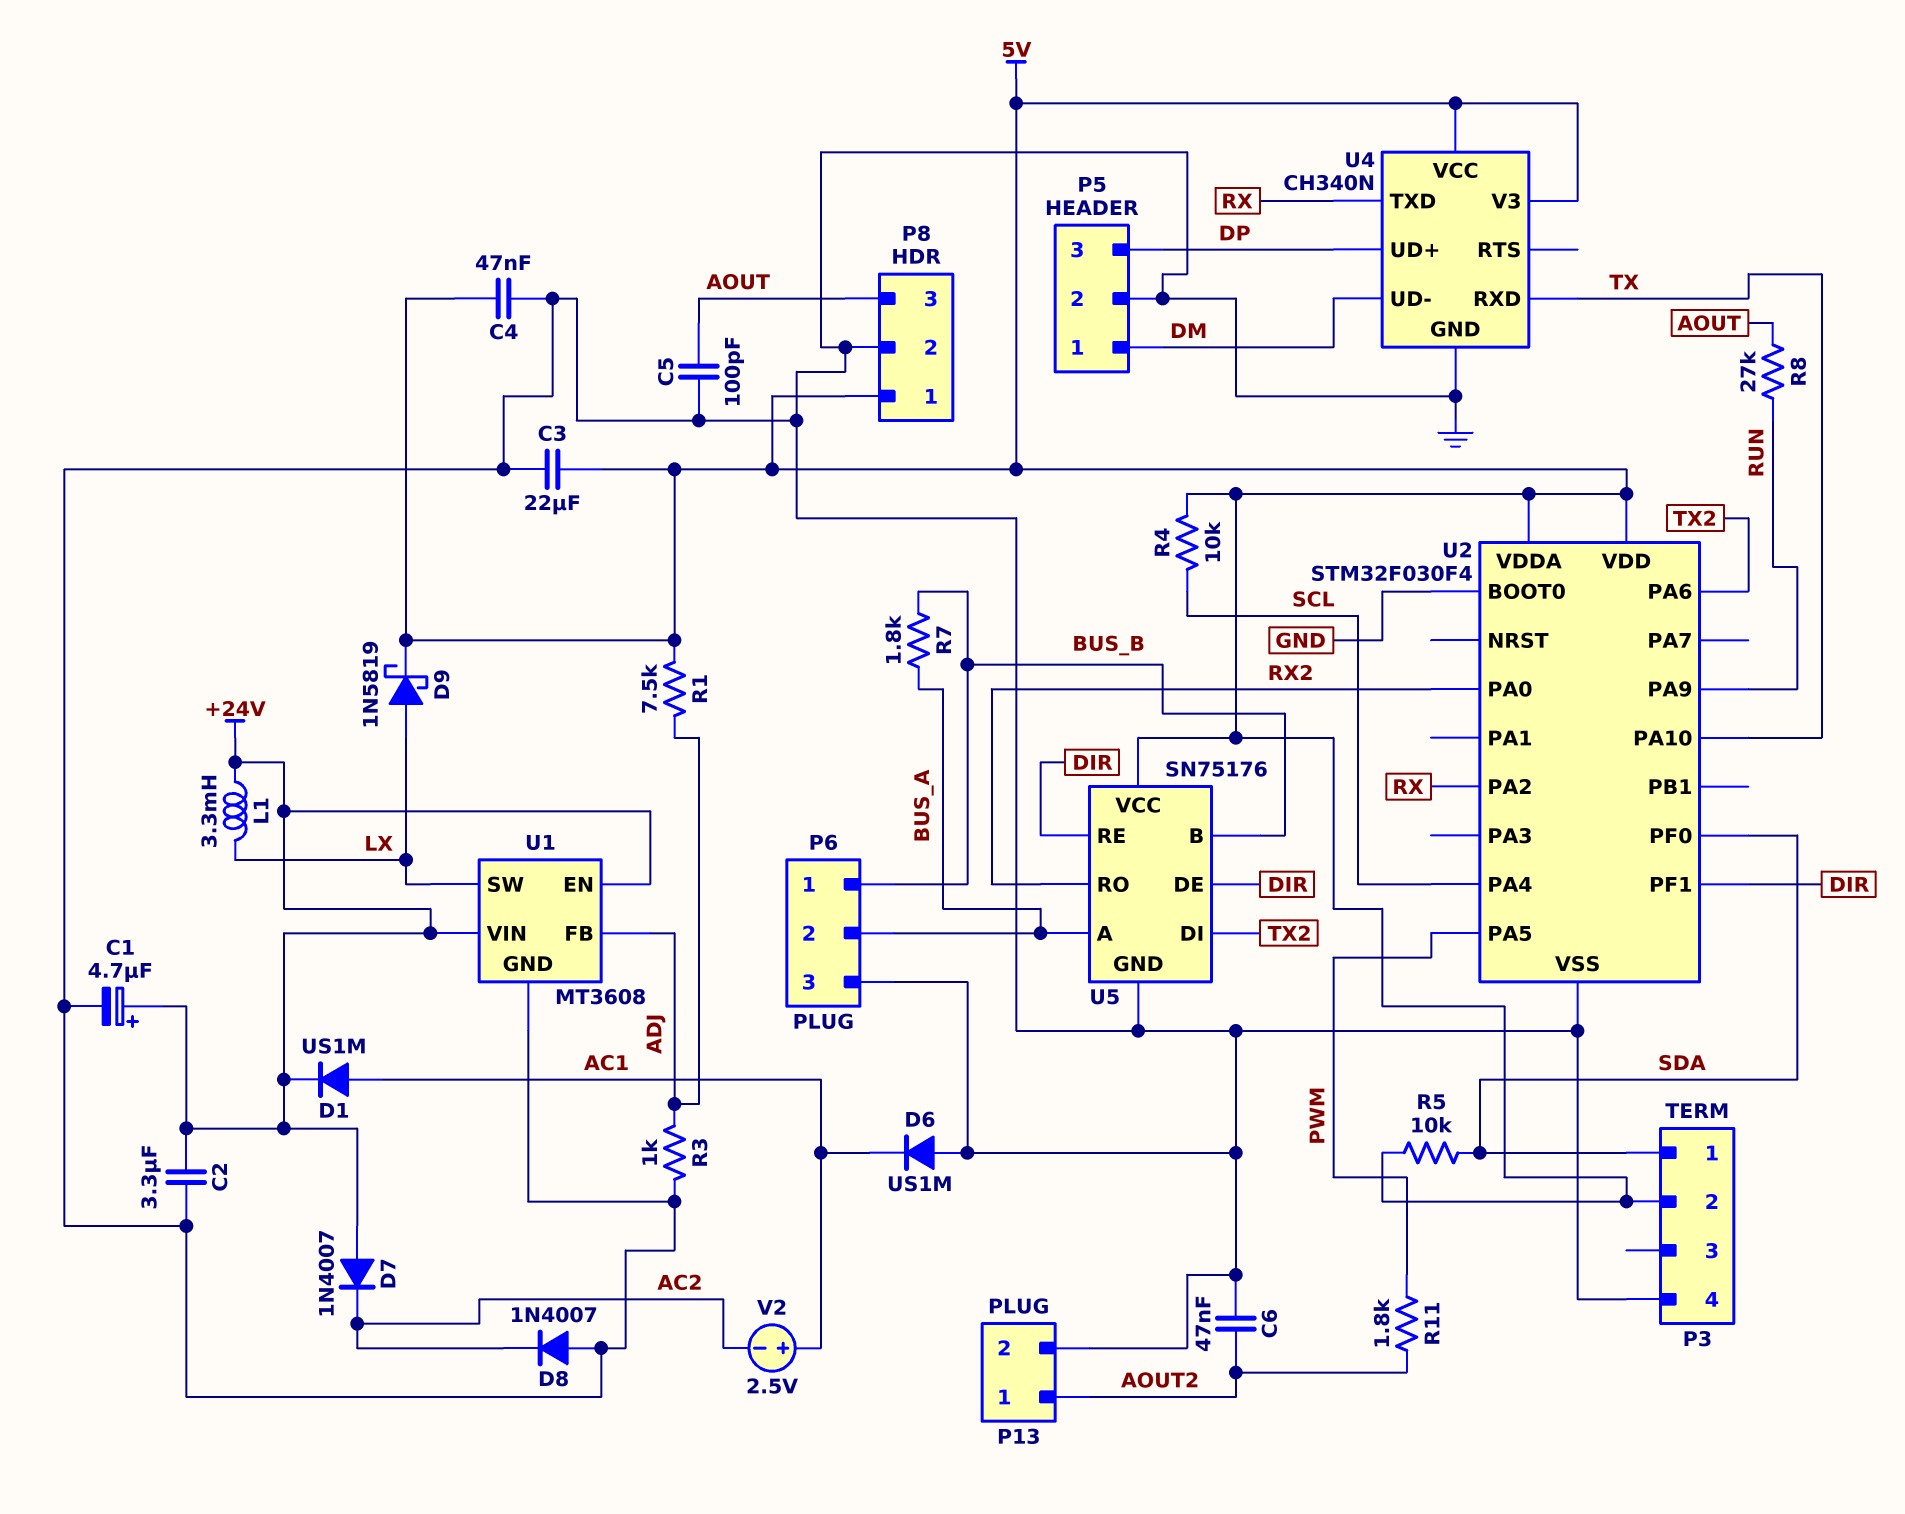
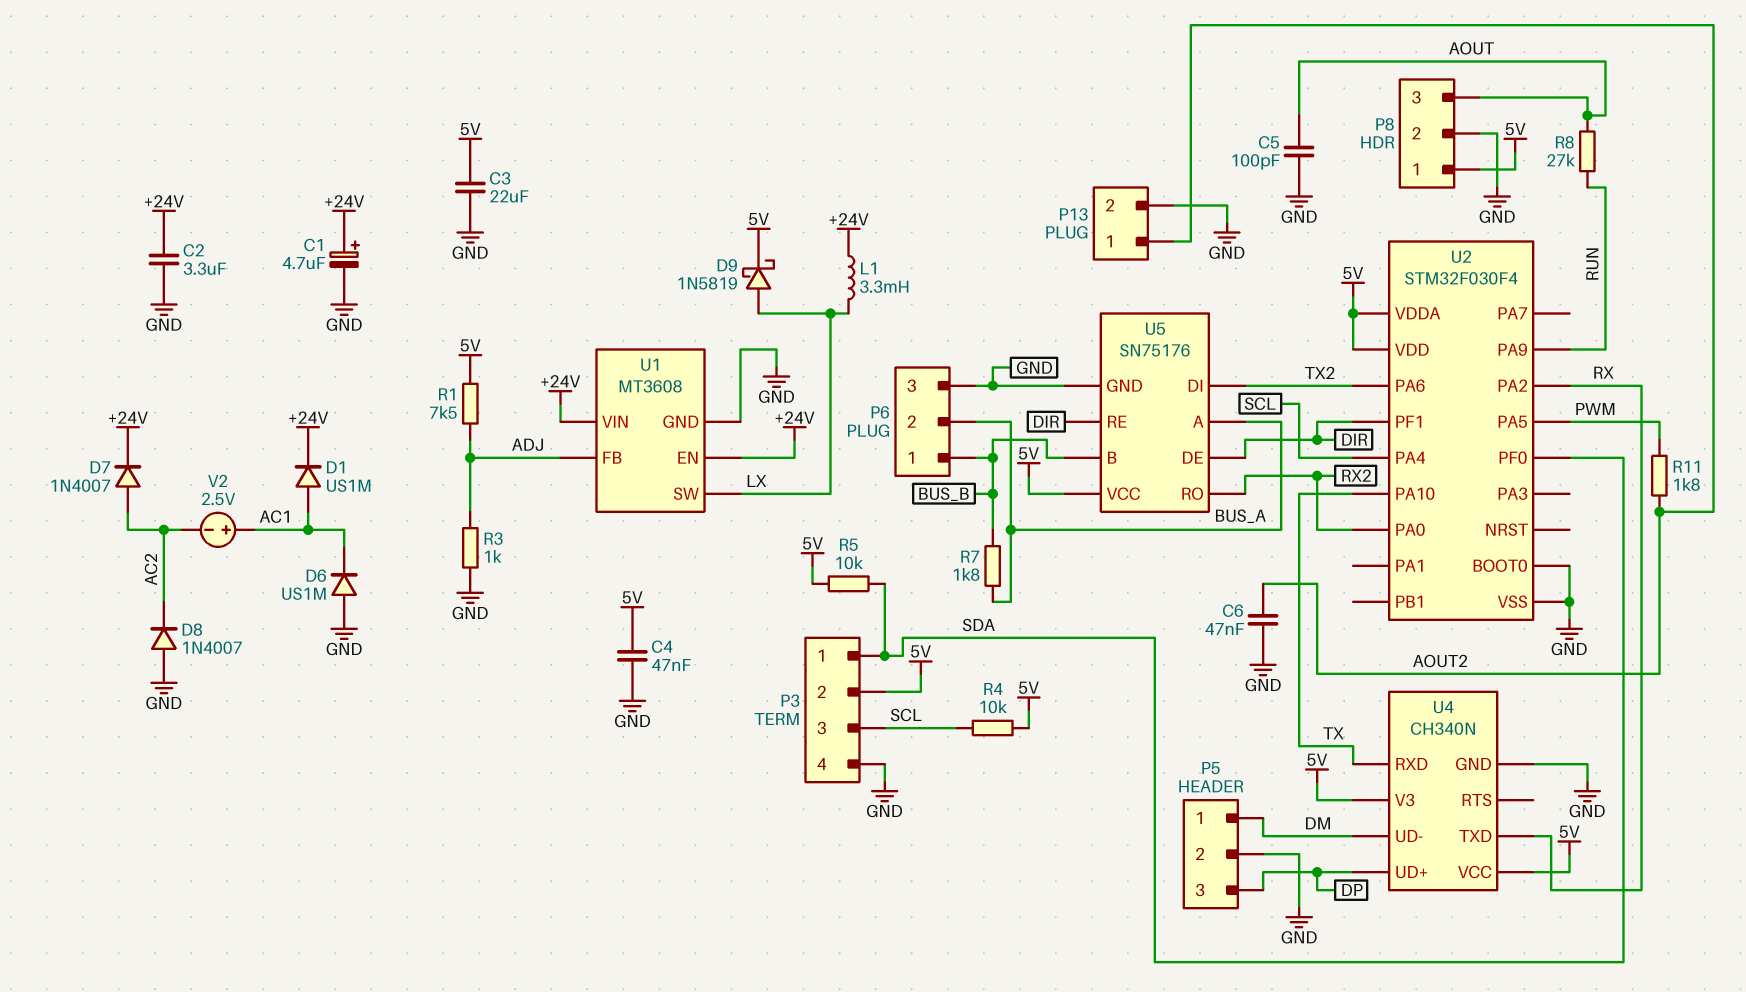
D7: diode 1N4007 (A +24V, K AC2) -> diode 1N4007 (A AC2, K +24V)
P3 pin 3: none -> SCL

